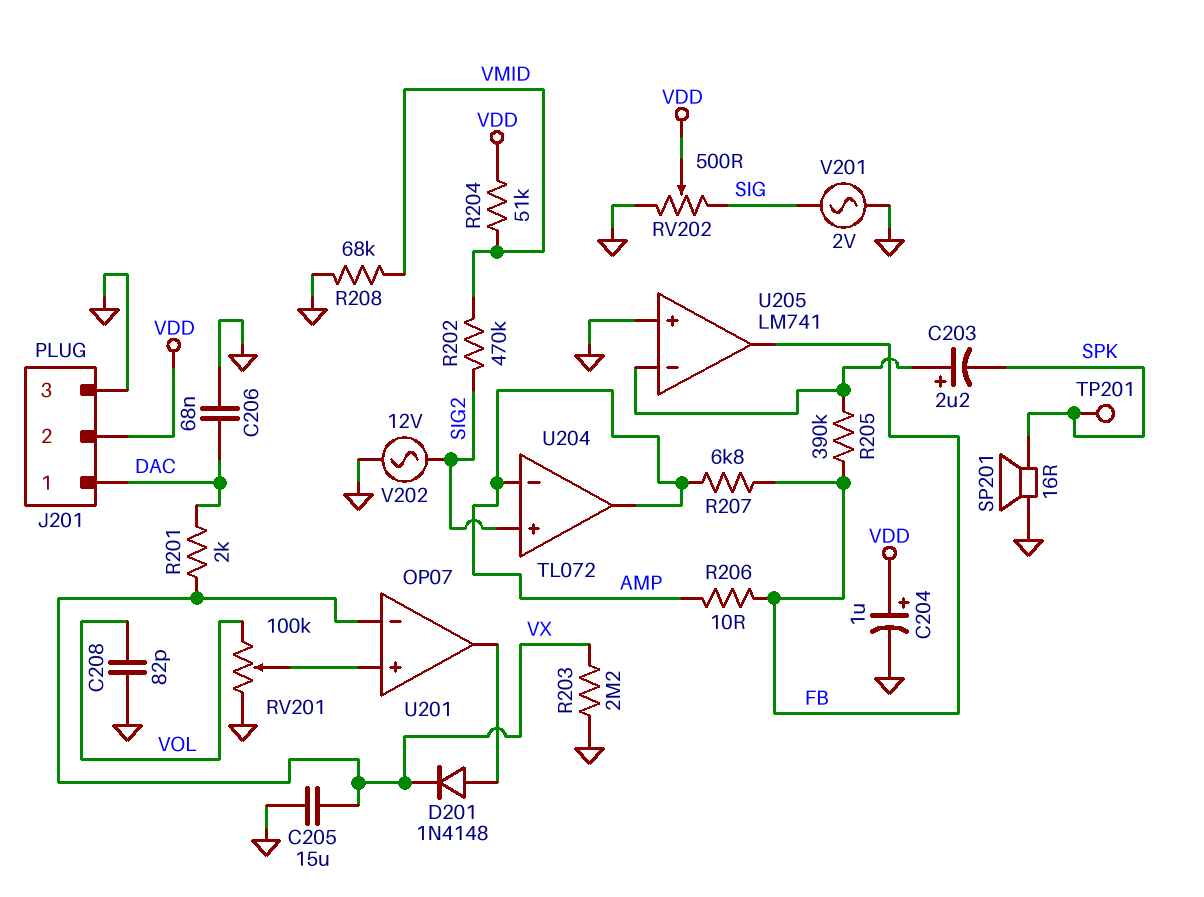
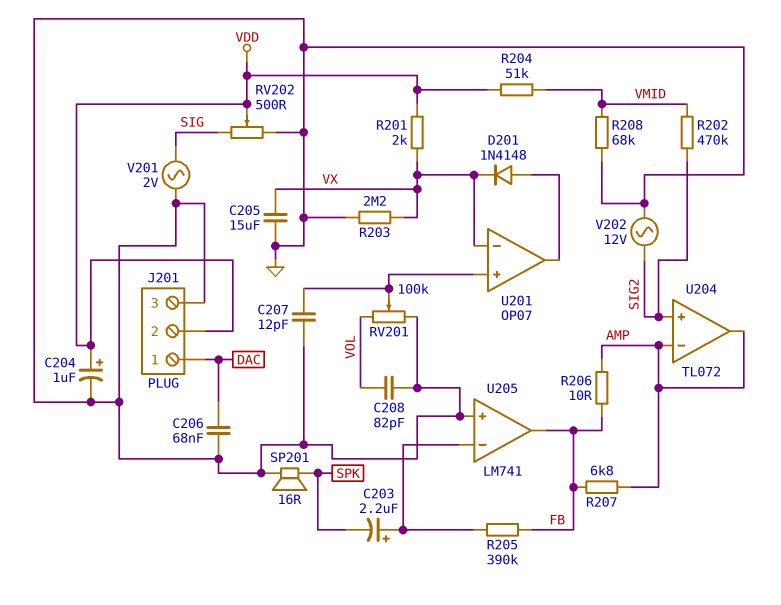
C207: none -> 12pF (GND, U201/in+)
R201: 2k (DAC, VX) -> 2k (VDD, VX)
TP201: test point (SPK) -> none

